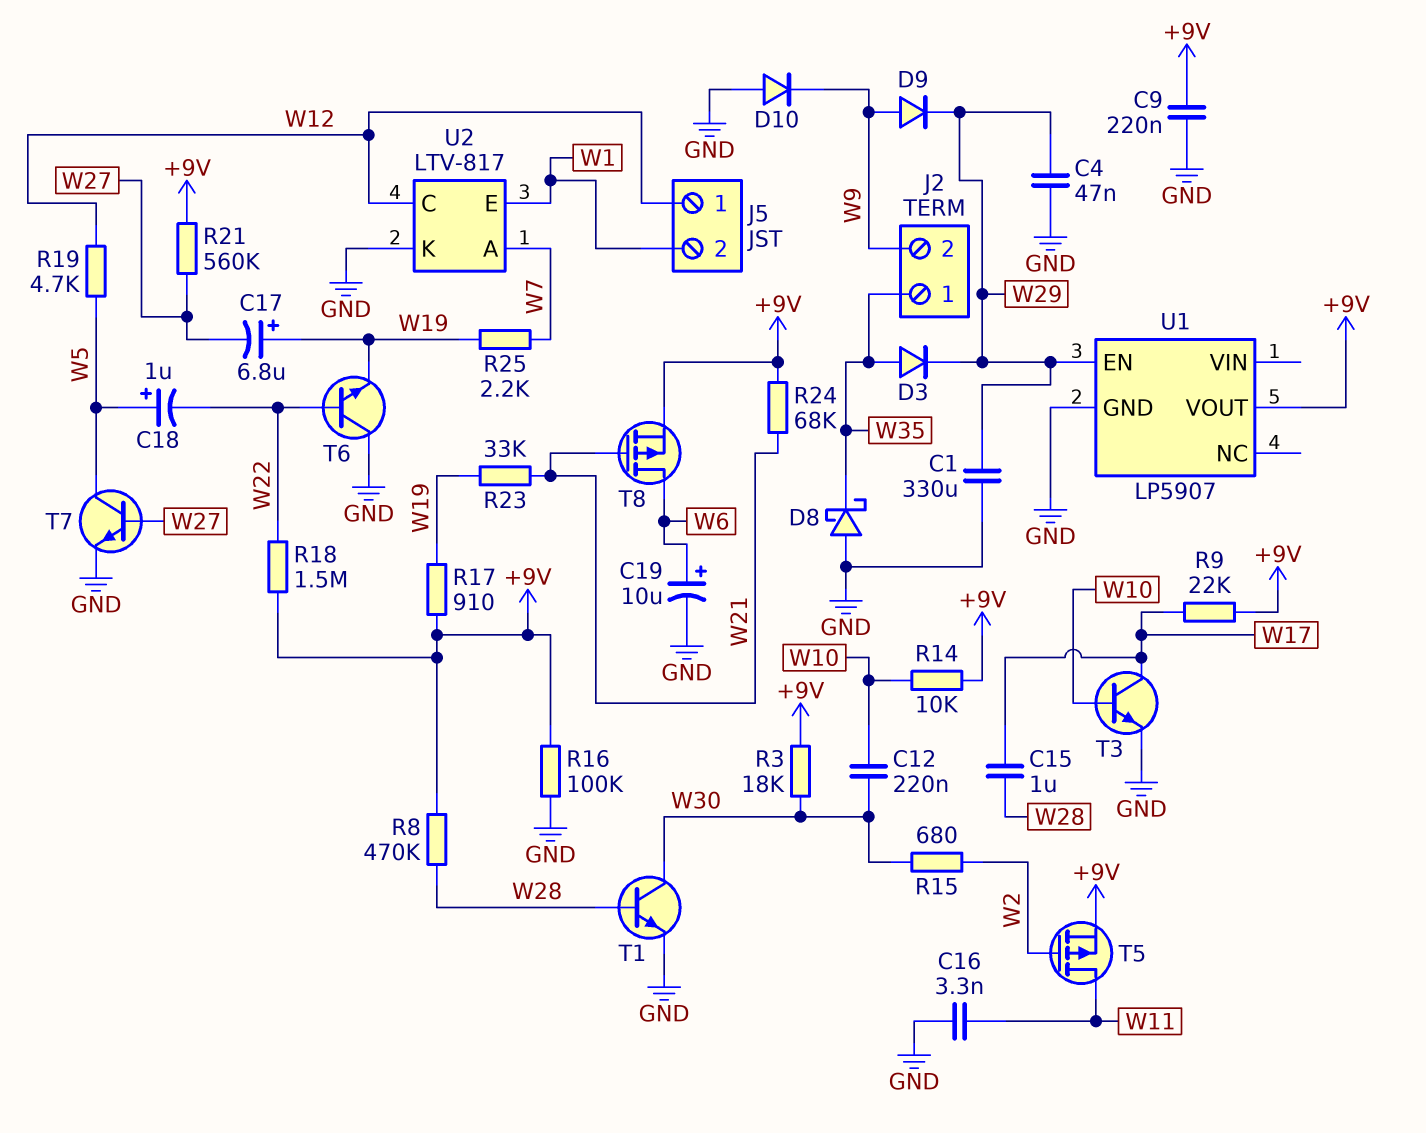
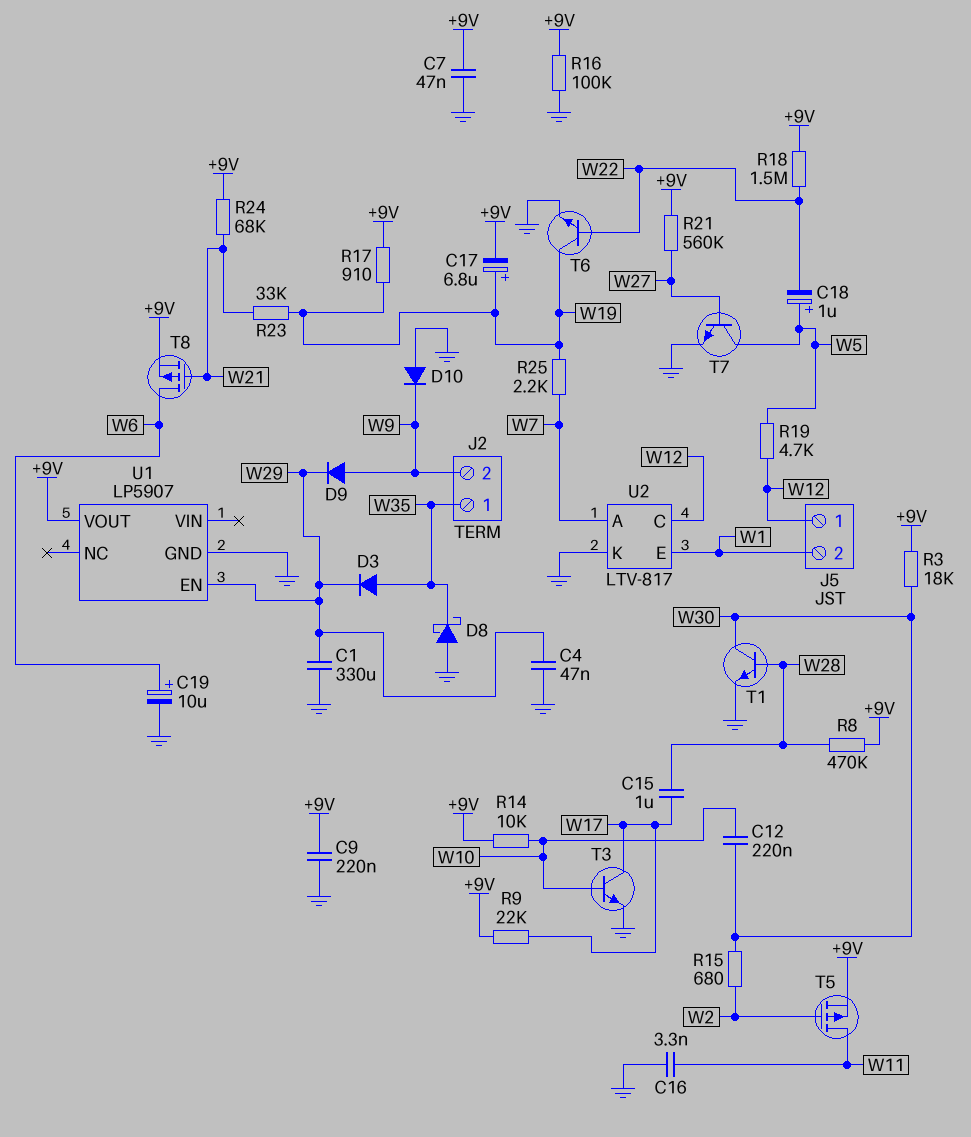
C7: none -> 47nF (+9V, GND)
C17: 6.8uF (plus W19, minus W27) -> 6.8uF (plus W19, minus +9V)
T6: NPN (B W22, C GND, E W19) -> NPN (B W22, C W19, E GND)

